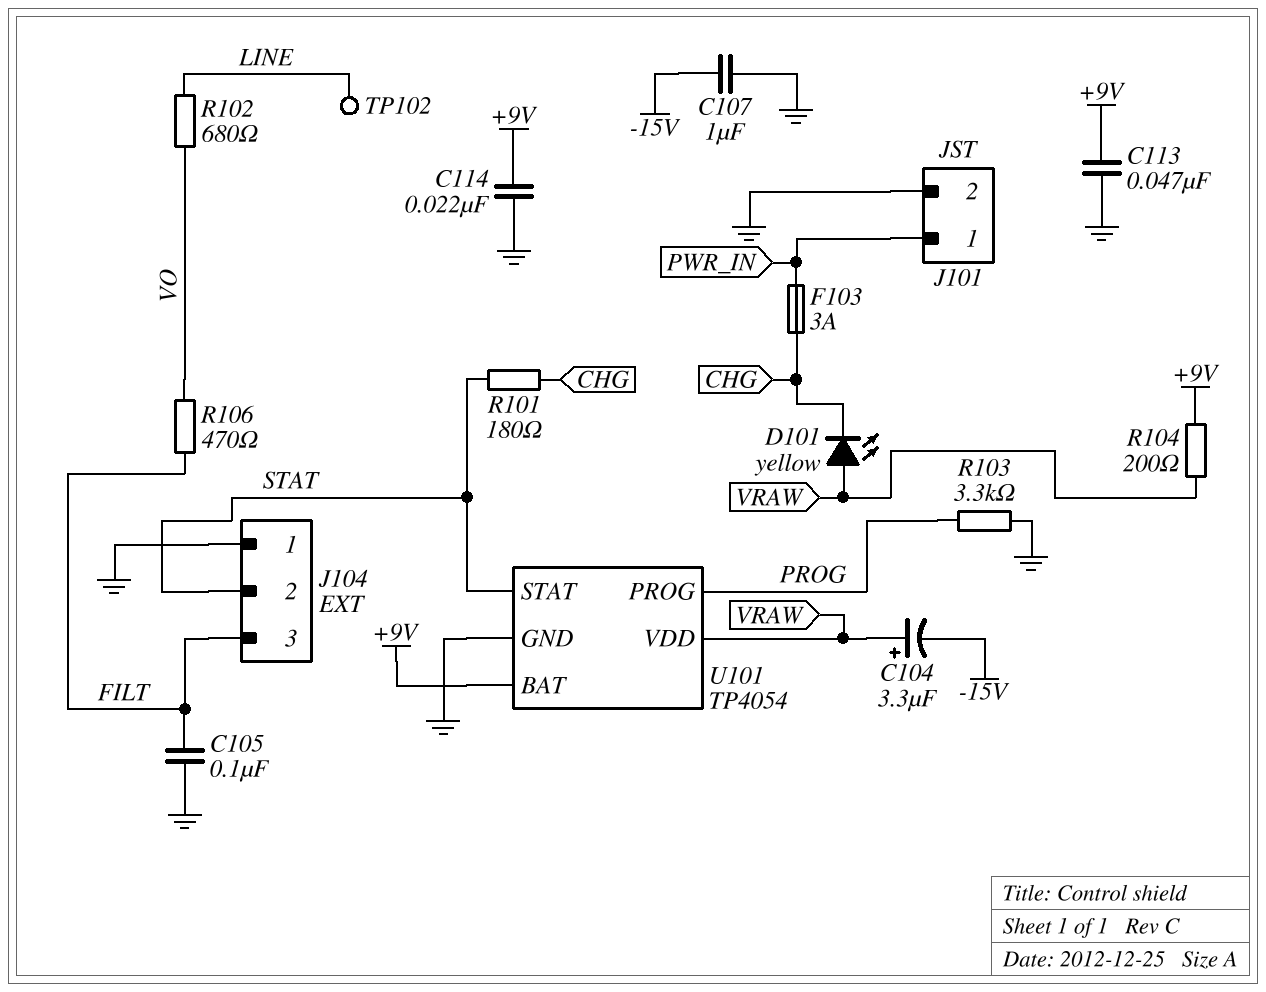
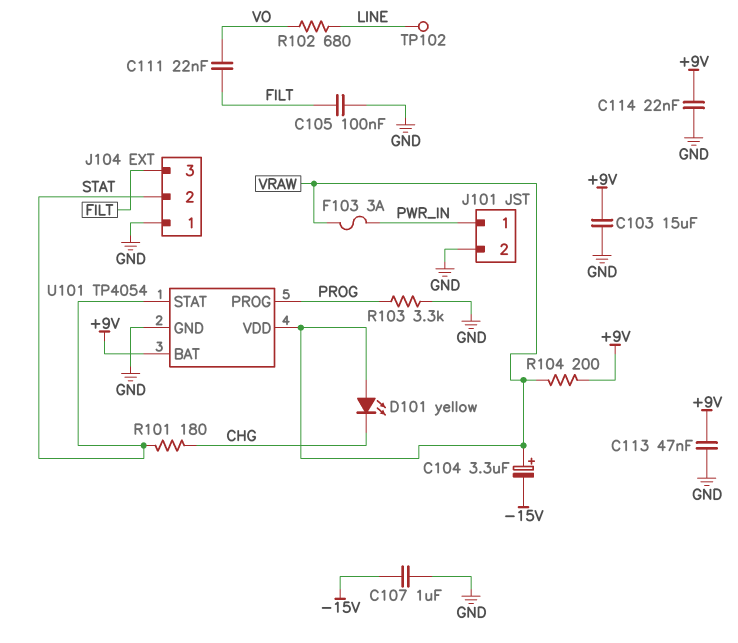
C103: none -> 15uF (+9V, GND)
C111: none -> 22nF (FILT, VO)
F103: 3A (CHG, PWR_IN) -> 3A (PWR_IN, VRAW)
R106: 470 (FILT, VO) -> none

